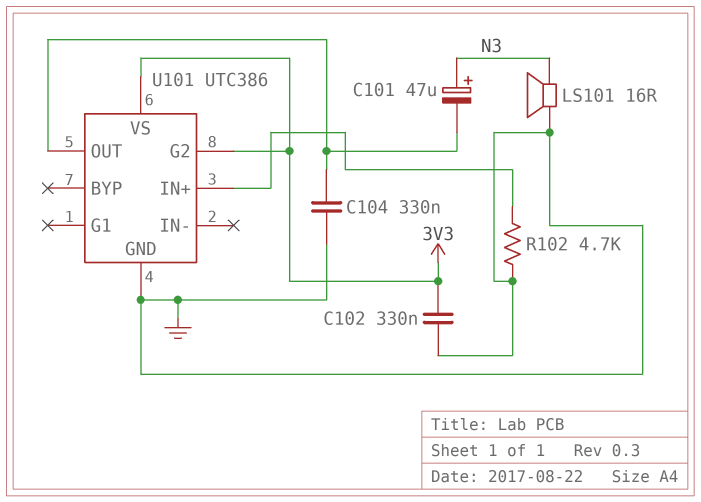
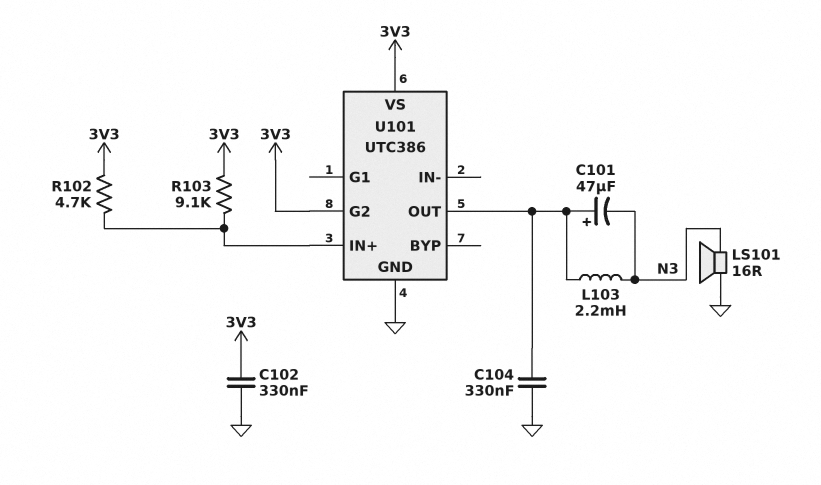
C101: 47uF (plus N3, minus U101/OUT) -> 47uF (plus U101/OUT, minus N3)
L103: none -> 2.2mH (N3, U101/OUT)
R102: 4.7k (GND, U101/IN+) -> 4.7k (3V3, U101/IN+)
R103: none -> 9.1k (3V3, U101/IN+)

